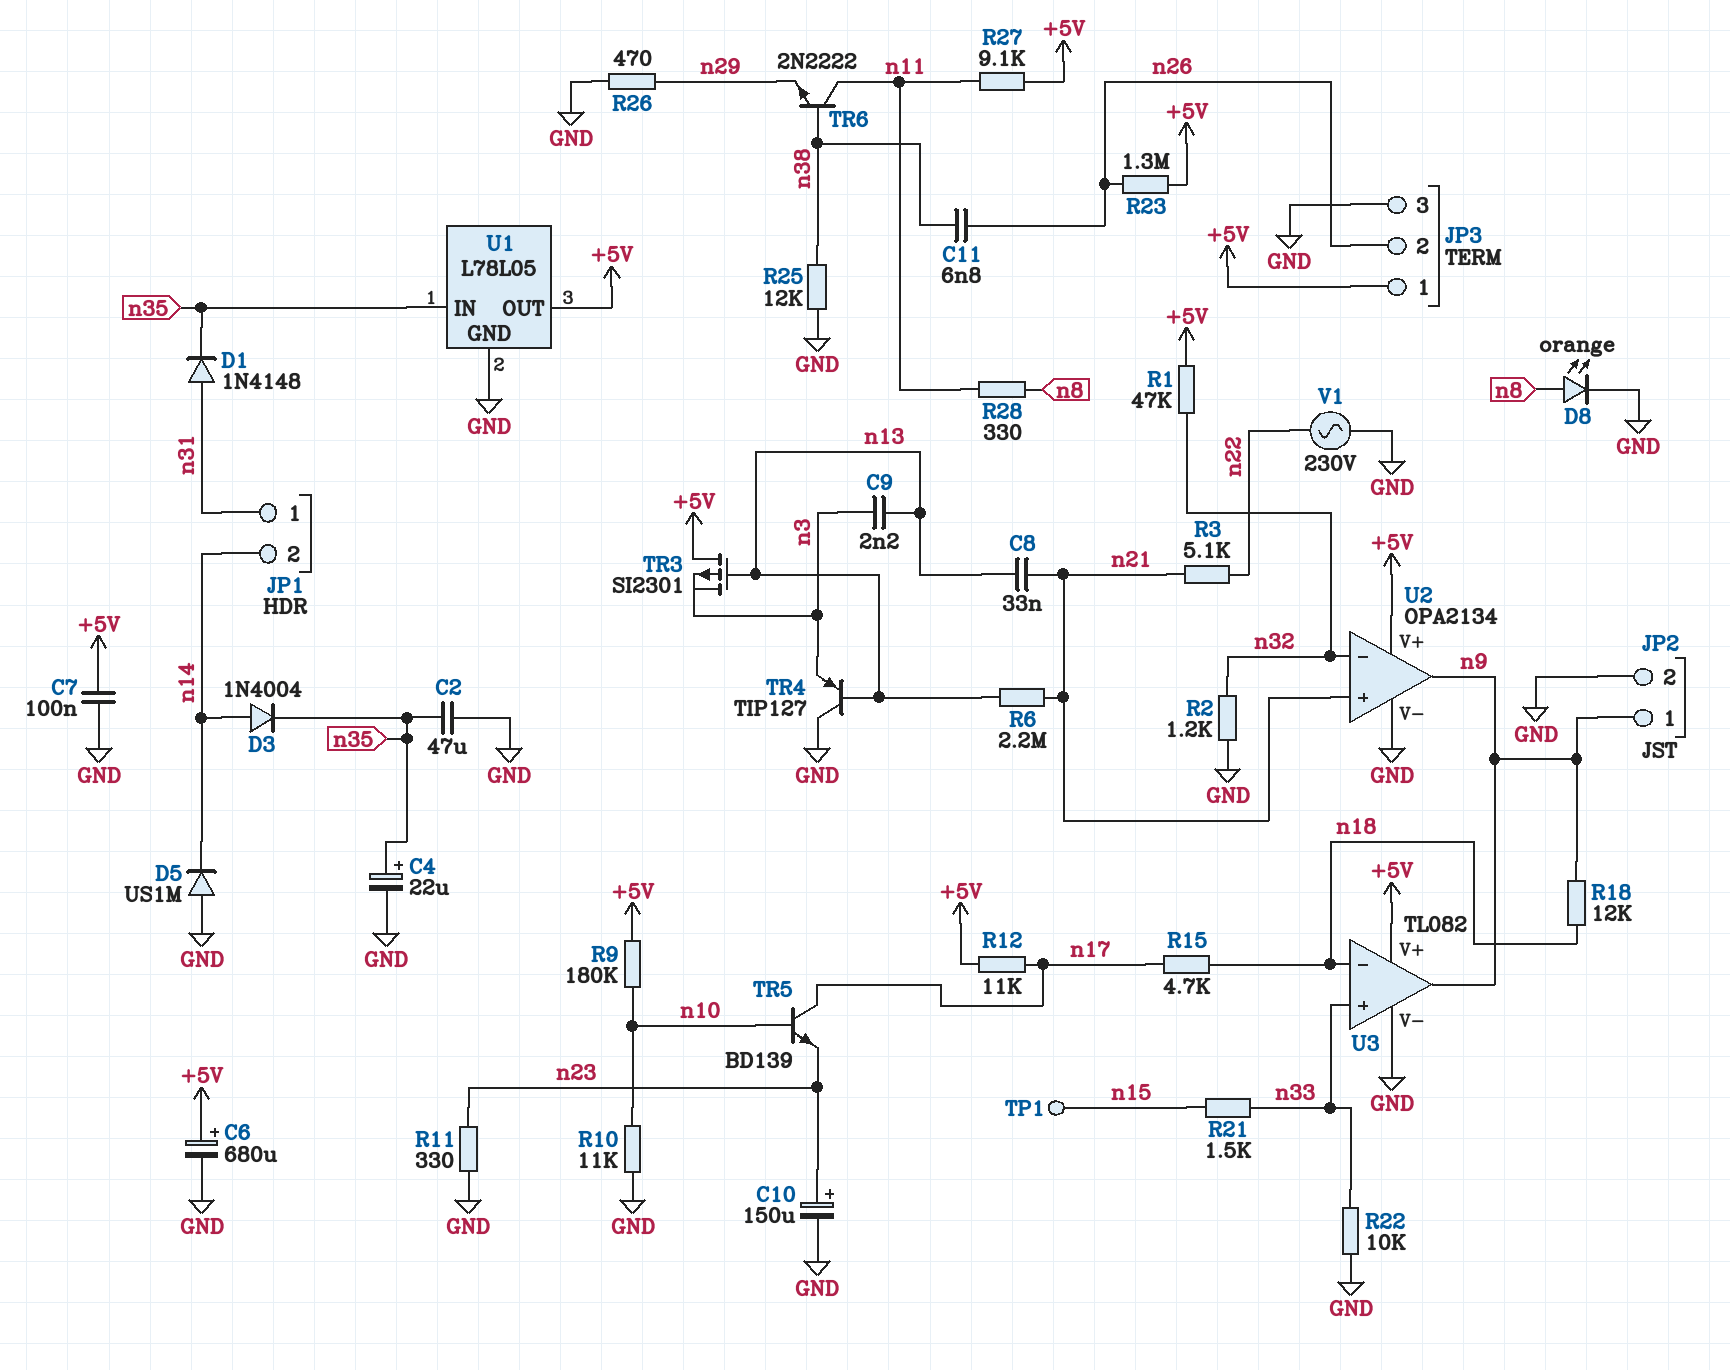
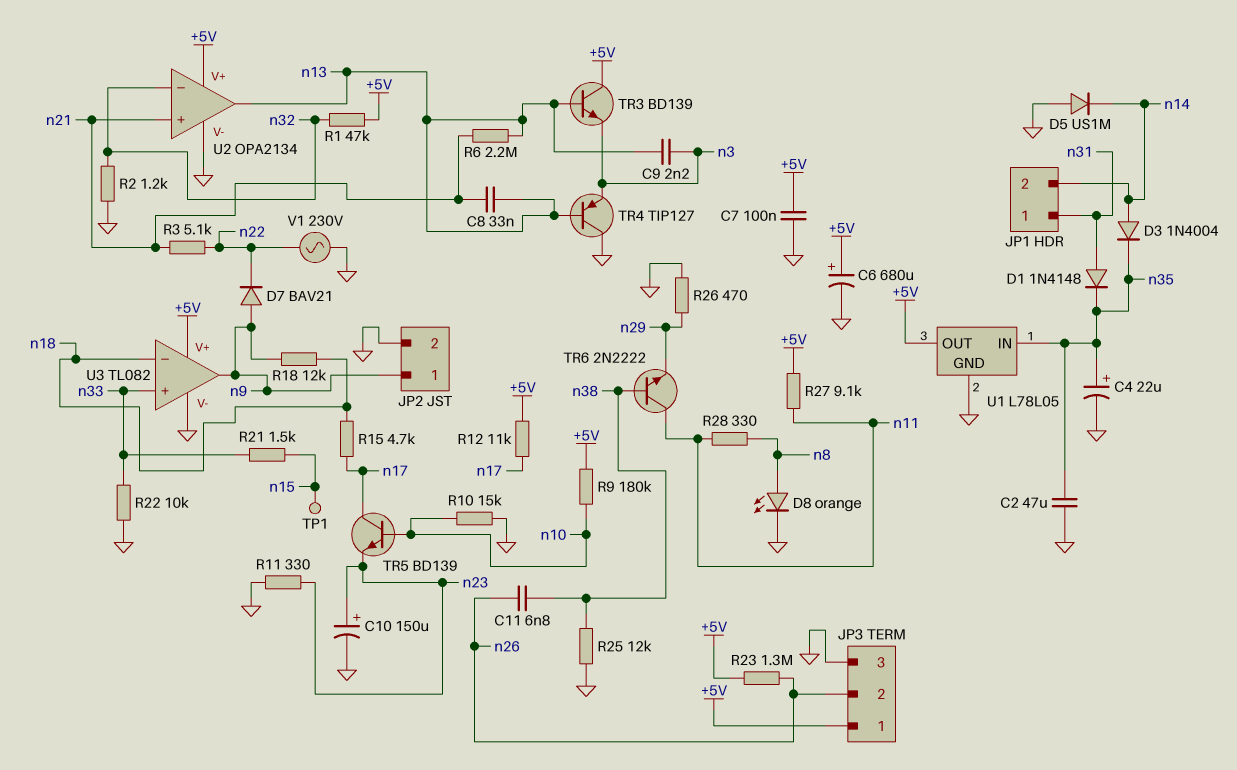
D7: none -> diode BAV21 (A n9, K n22)
R10: 11k (GND, n10) -> 15k (GND, n10)
TR3: PMOS SI2301 (G n13, D +5V, S n3) -> NPN BD139 (B n13, C +5V, E n3)
U2 pin out: n9 -> n13

